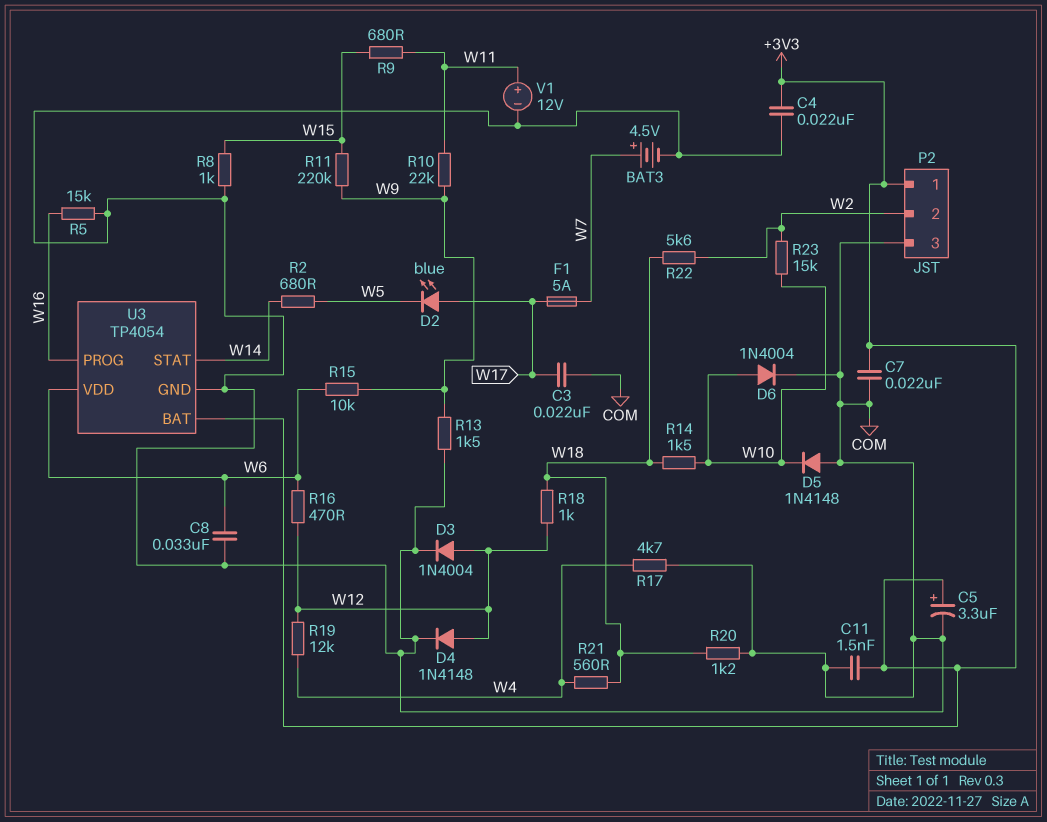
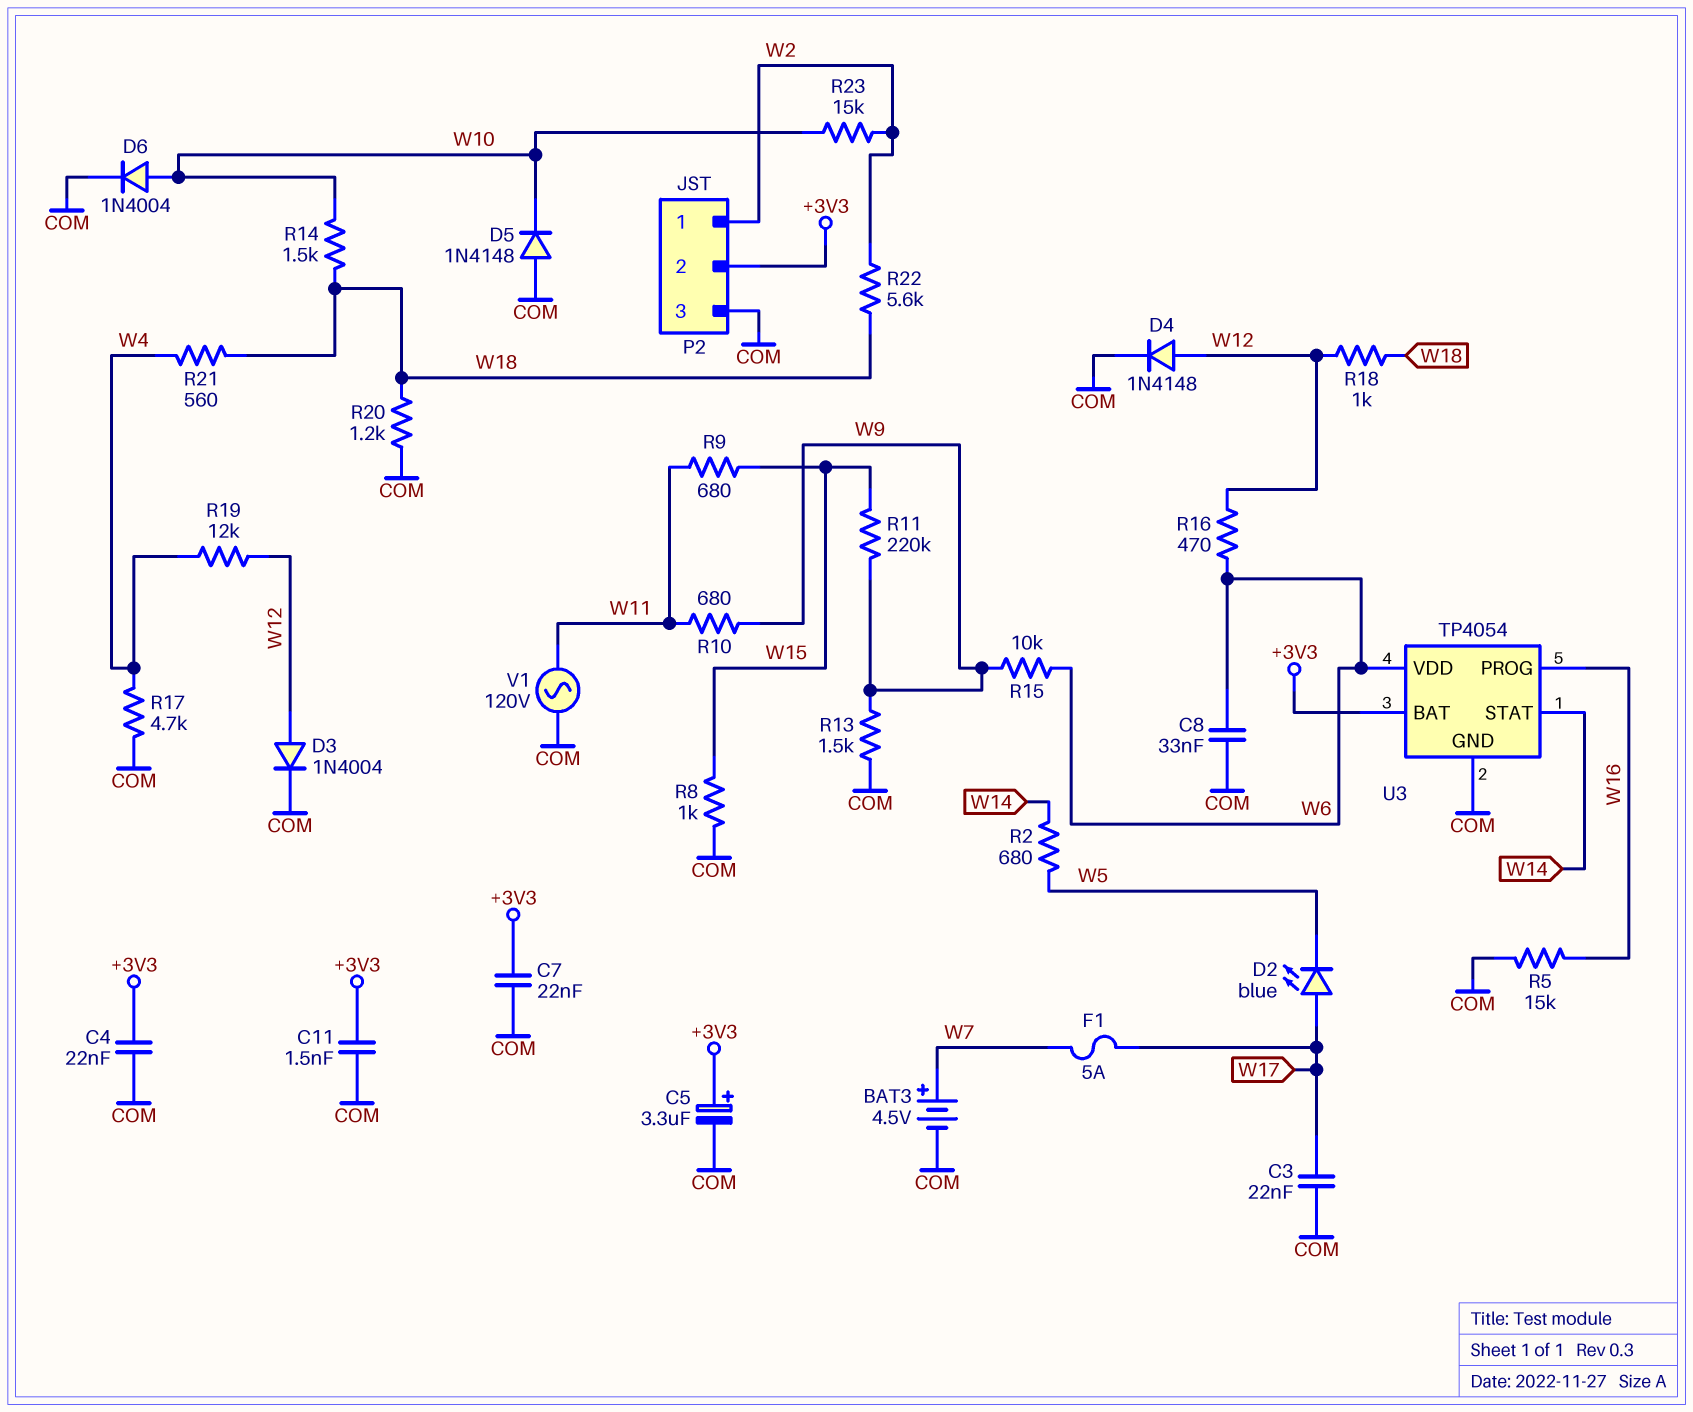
P2 pin 1: +3V3 -> W2
P2 pin 2: W2 -> +3V3
R10: 22k (W9, W11) -> 680 (W9, W11)
V1: 12V (plus W11, minus COM) -> AC 120V (COM, W11)

